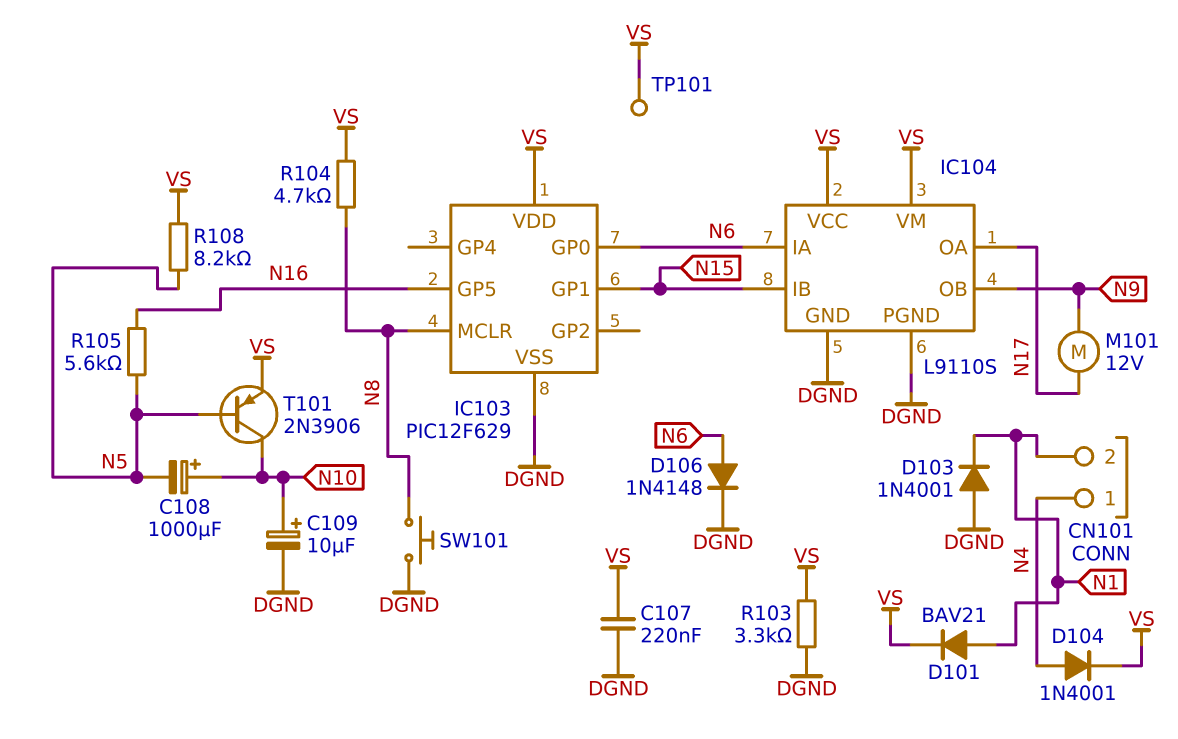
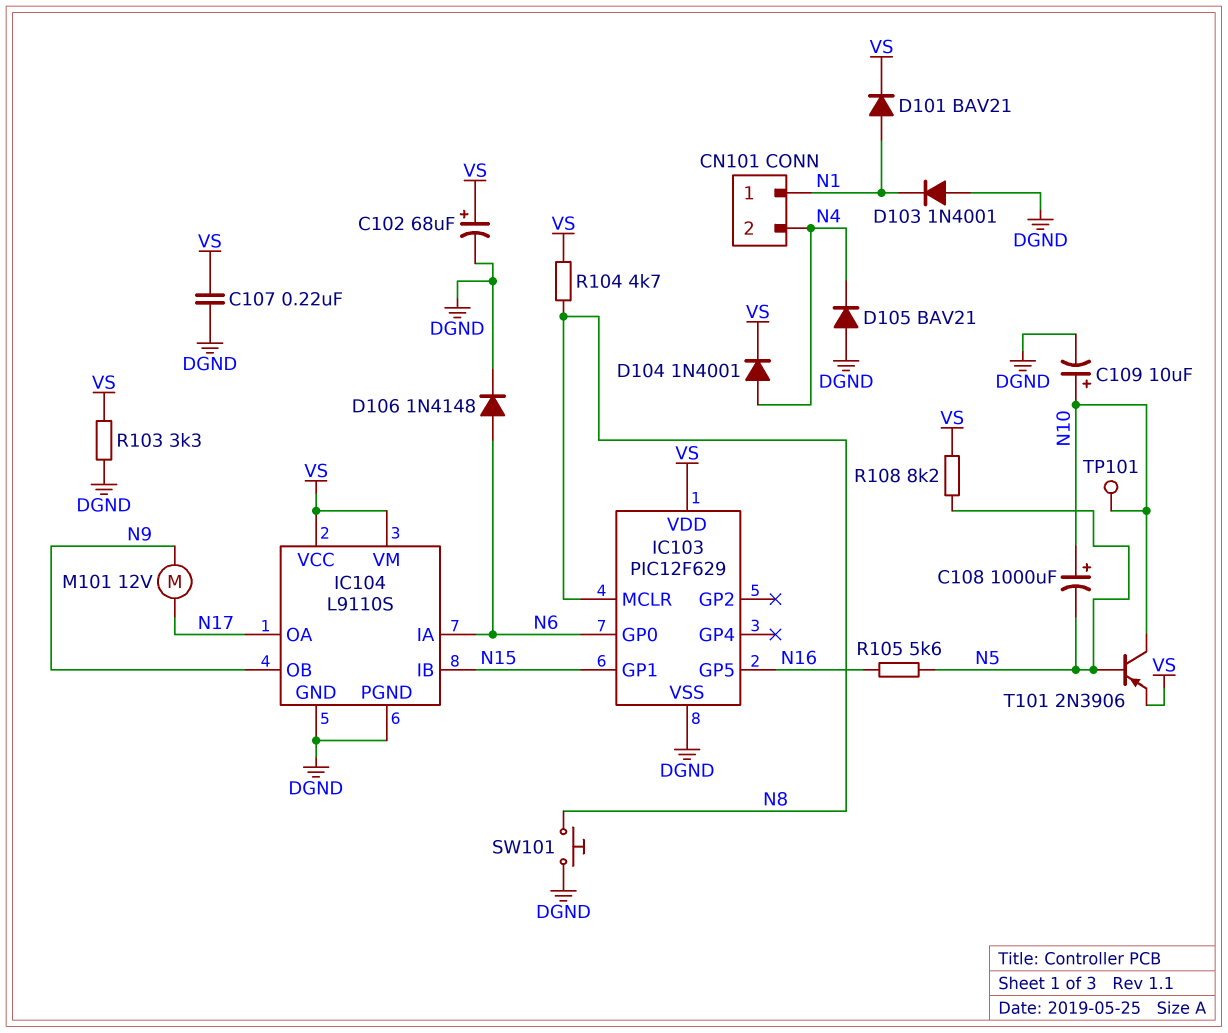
C102: none -> 68uF (plus VS, minus DGND)
CN101 pin 1: N4 -> N1
CN101 pin 2: N1 -> N4
D105: none -> diode BAV21 (A DGND, K N4)
TP101: test point (VS) -> test point (N10)

